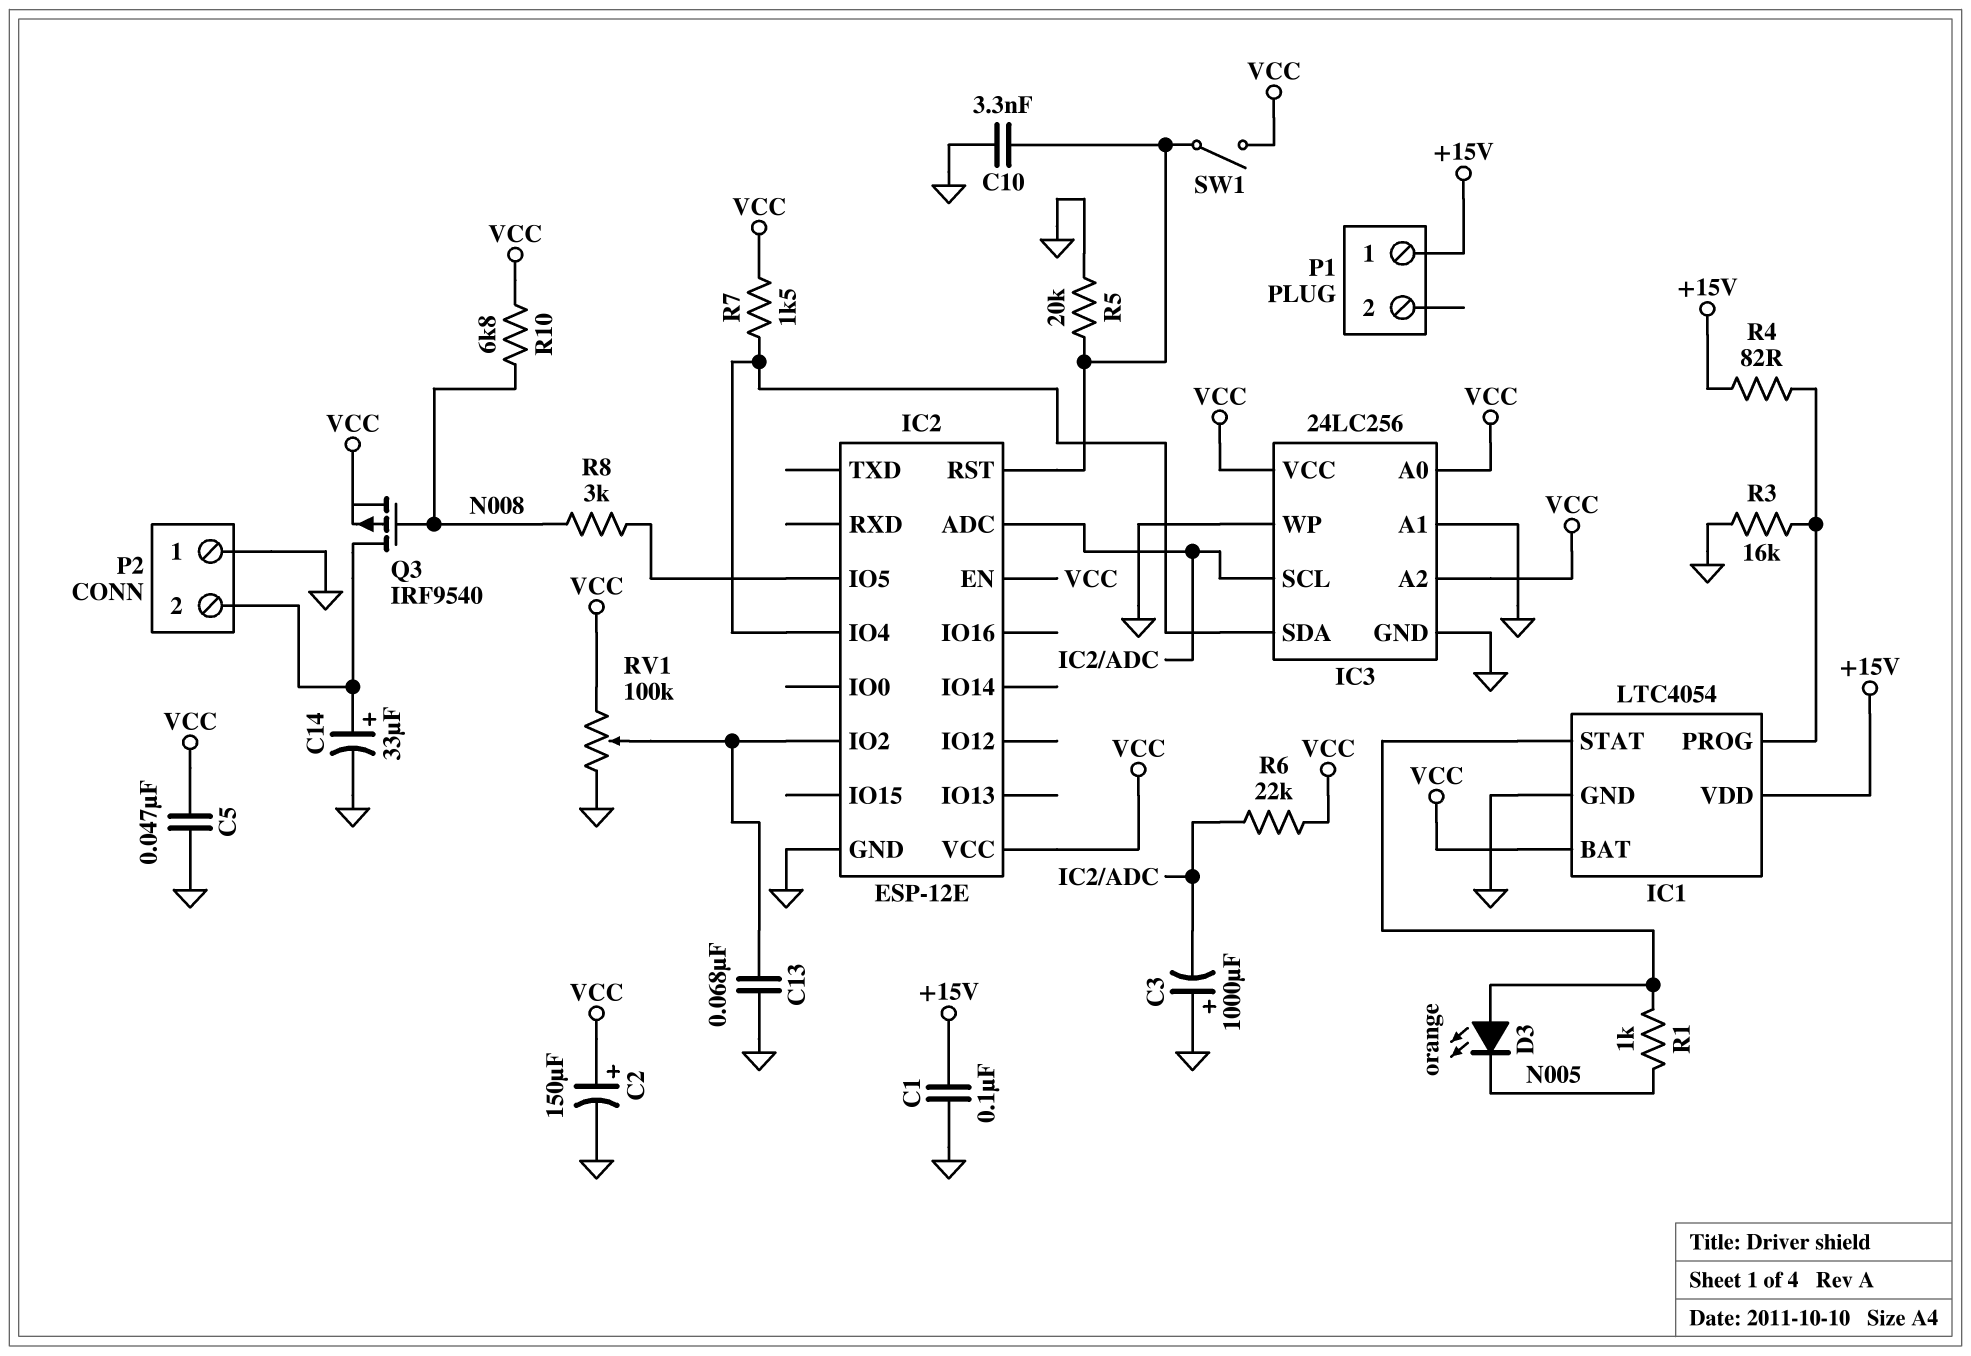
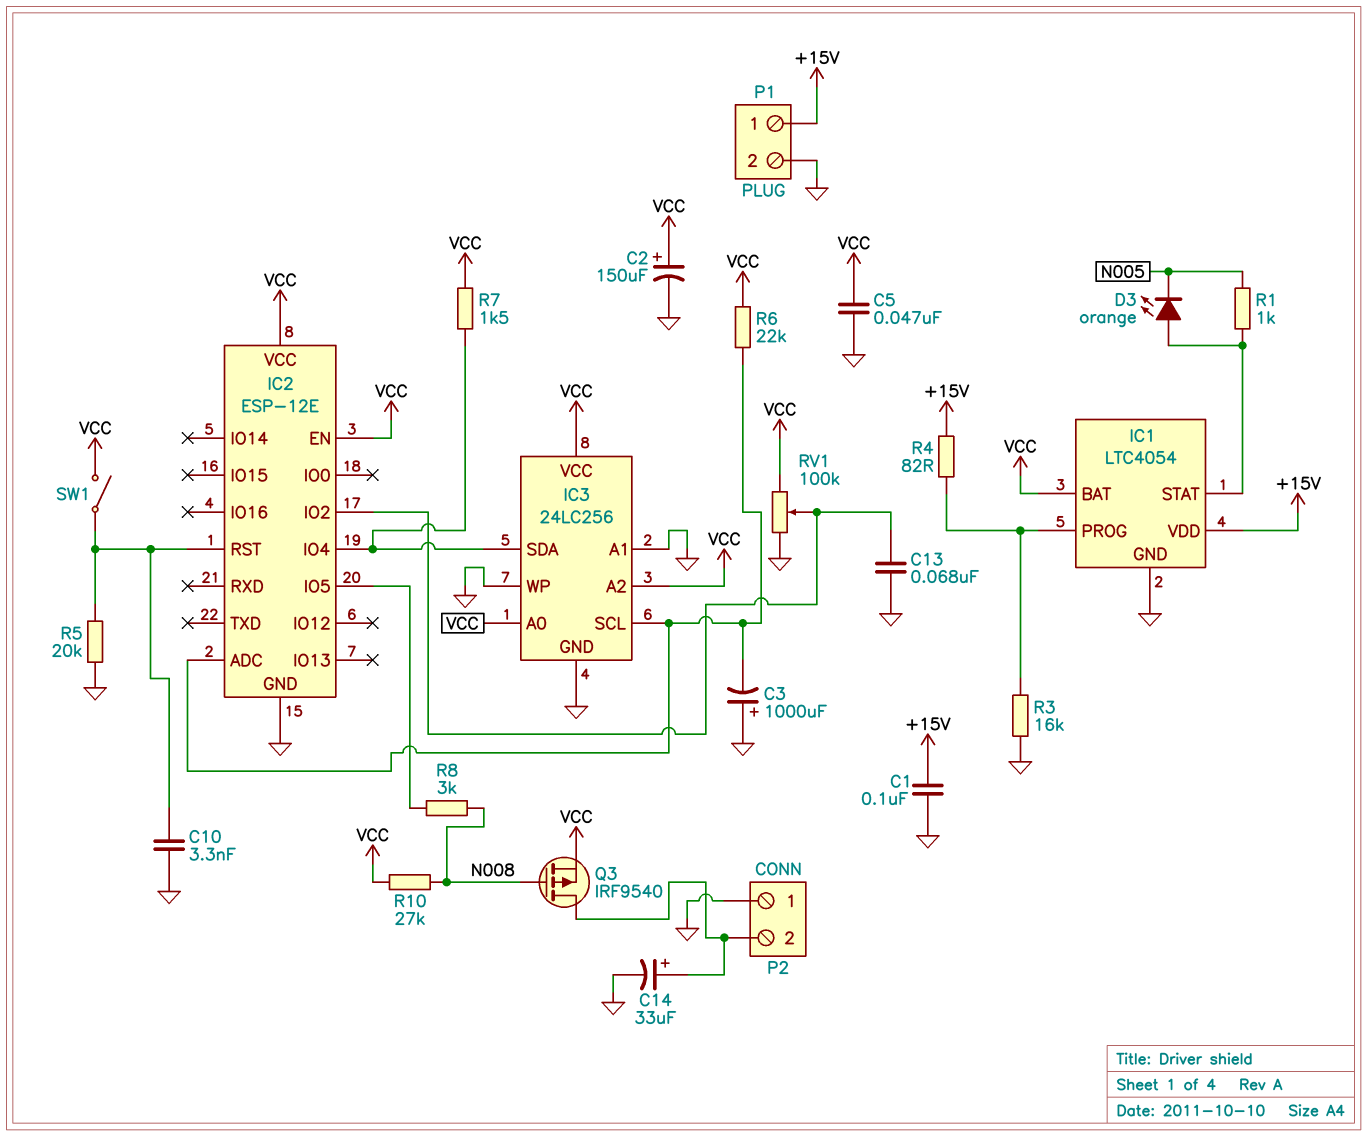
P1 pin 2: none -> GND
R10: 6.8k (N008, VCC) -> 27k (N008, VCC)

